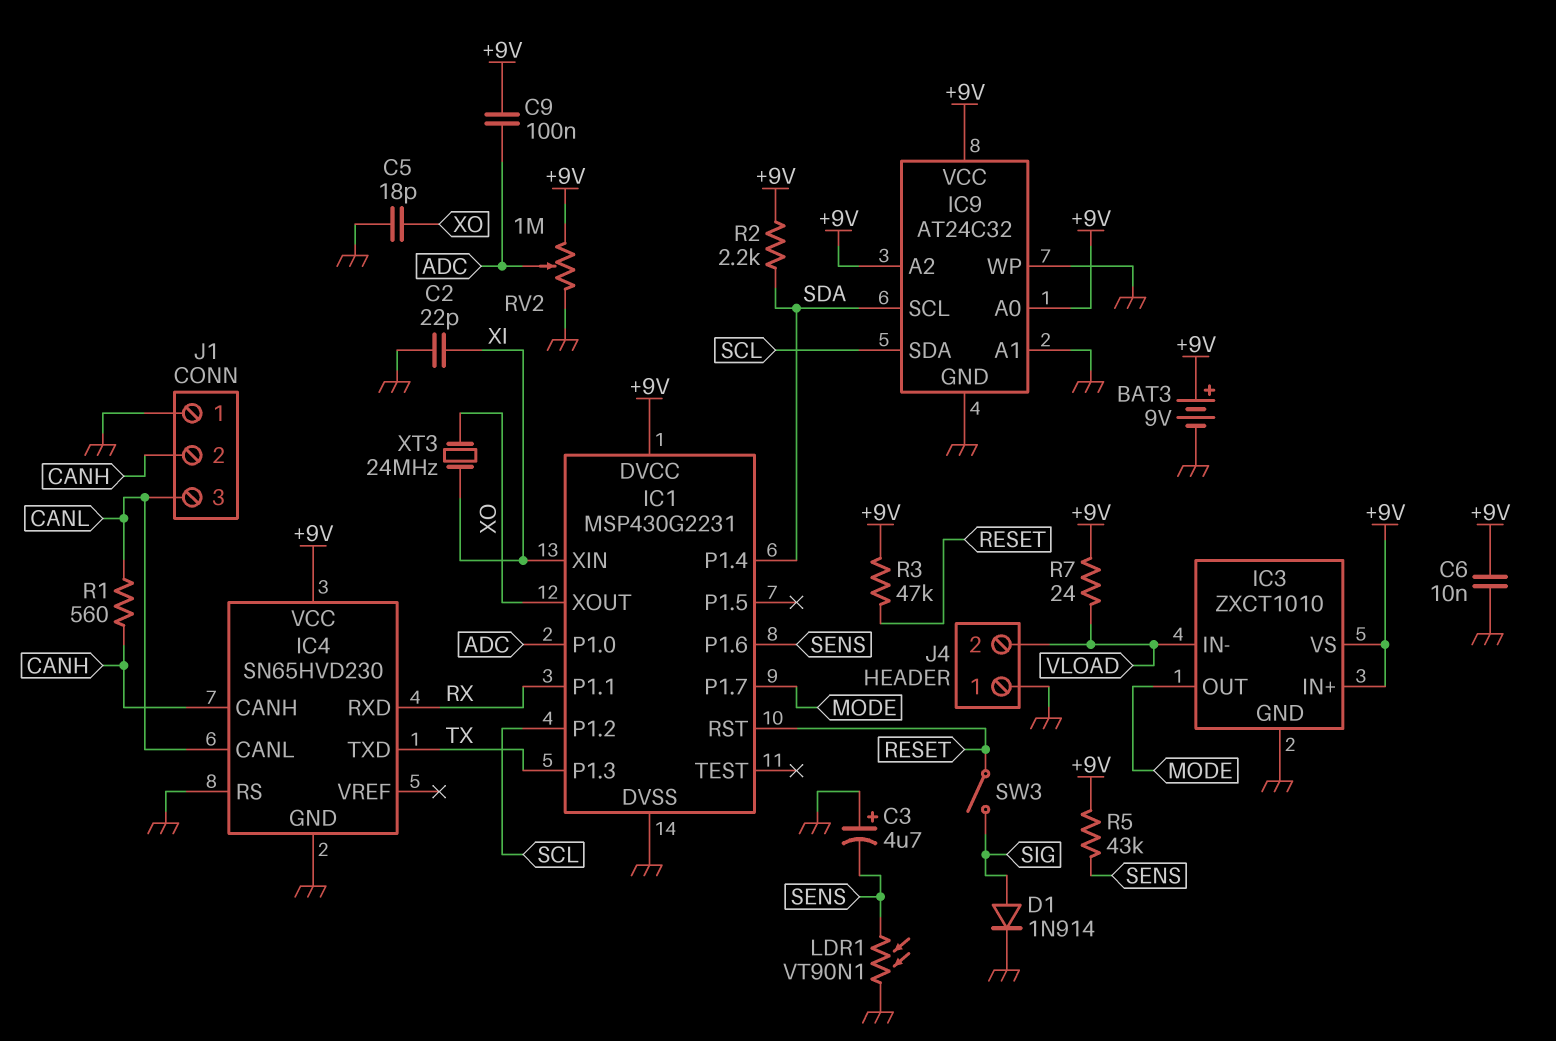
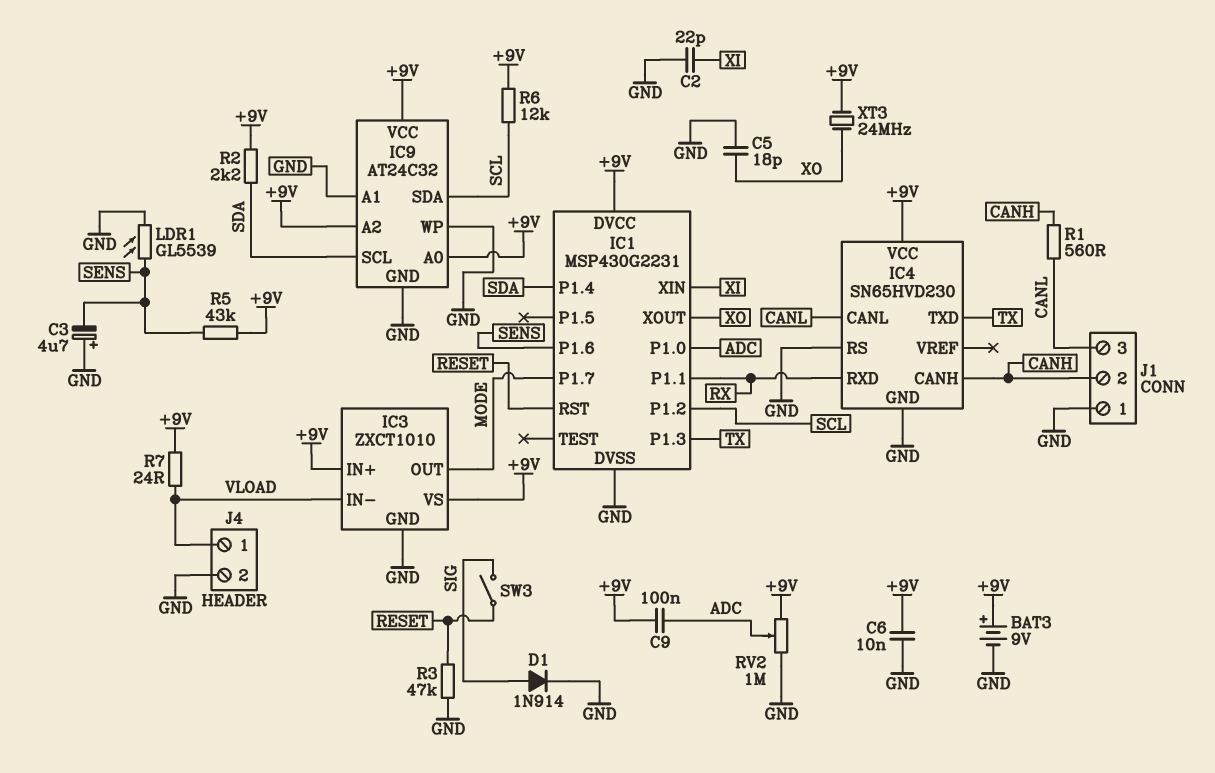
J4 pin 1: GND -> VLOAD
J4 pin 2: VLOAD -> GND
LDR1: VT90N1 (GND, SENS) -> GL5539 (GND, SENS)
R3: 47k (+9V, RESET) -> 47k (GND, RESET)
R6: none -> 12k (+9V, SCL)
XT3: 24MHz (XI, XO) -> 24MHz (+9V, XO)

